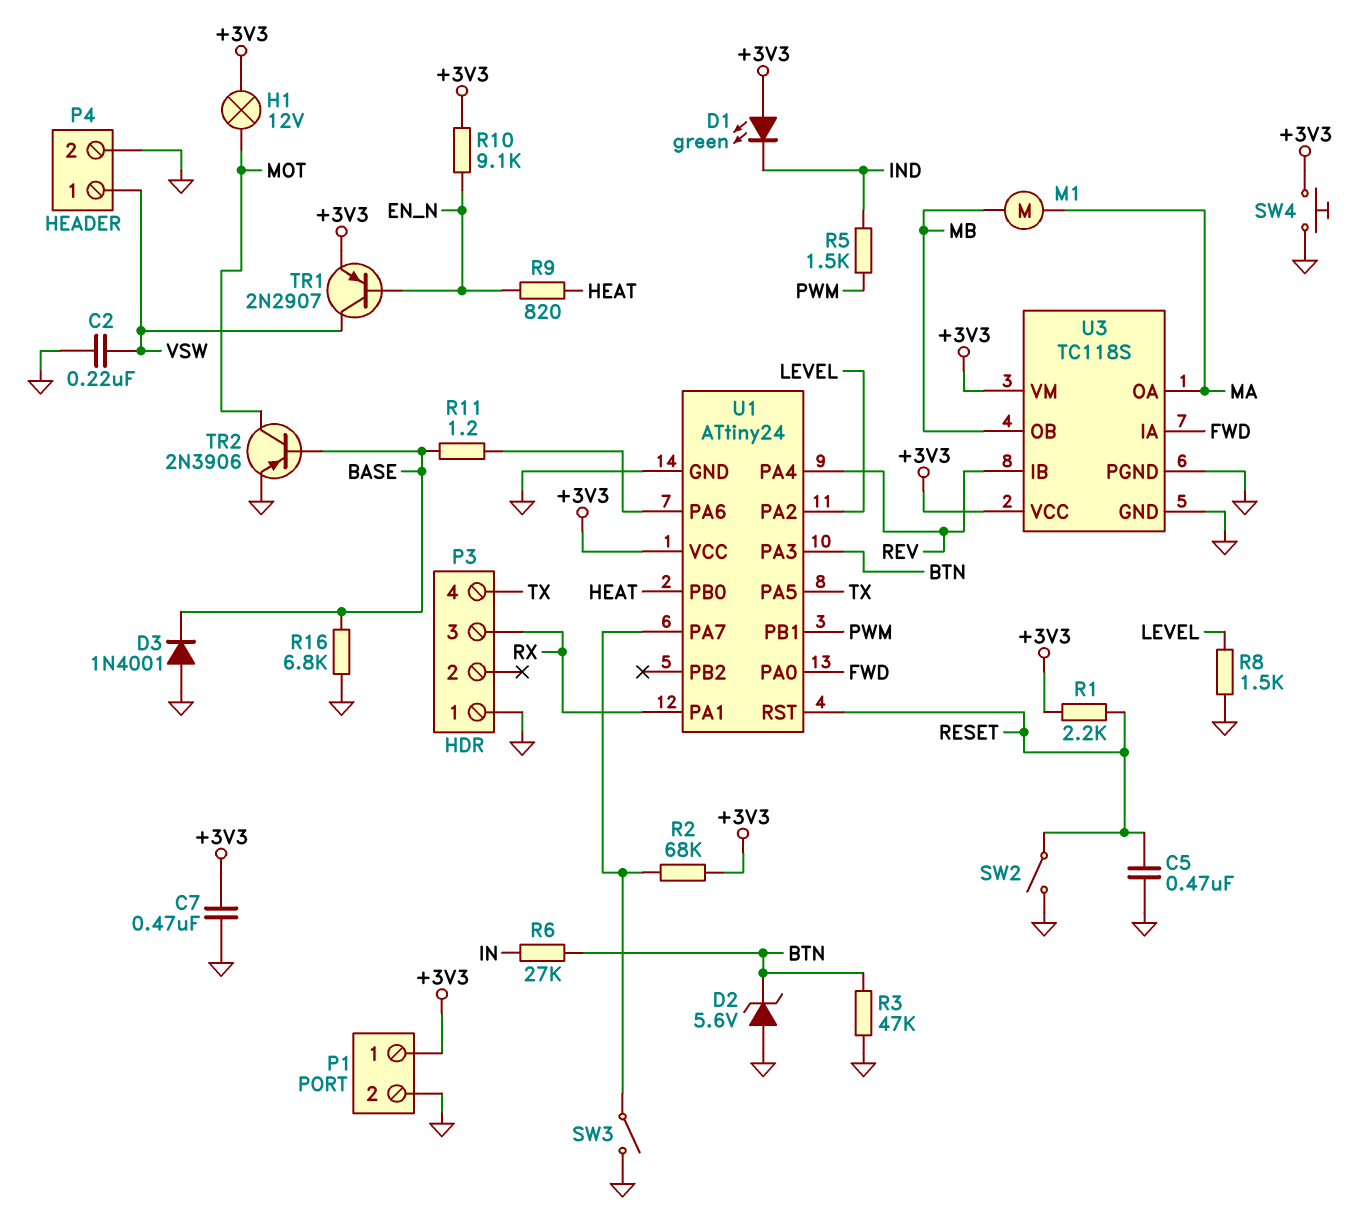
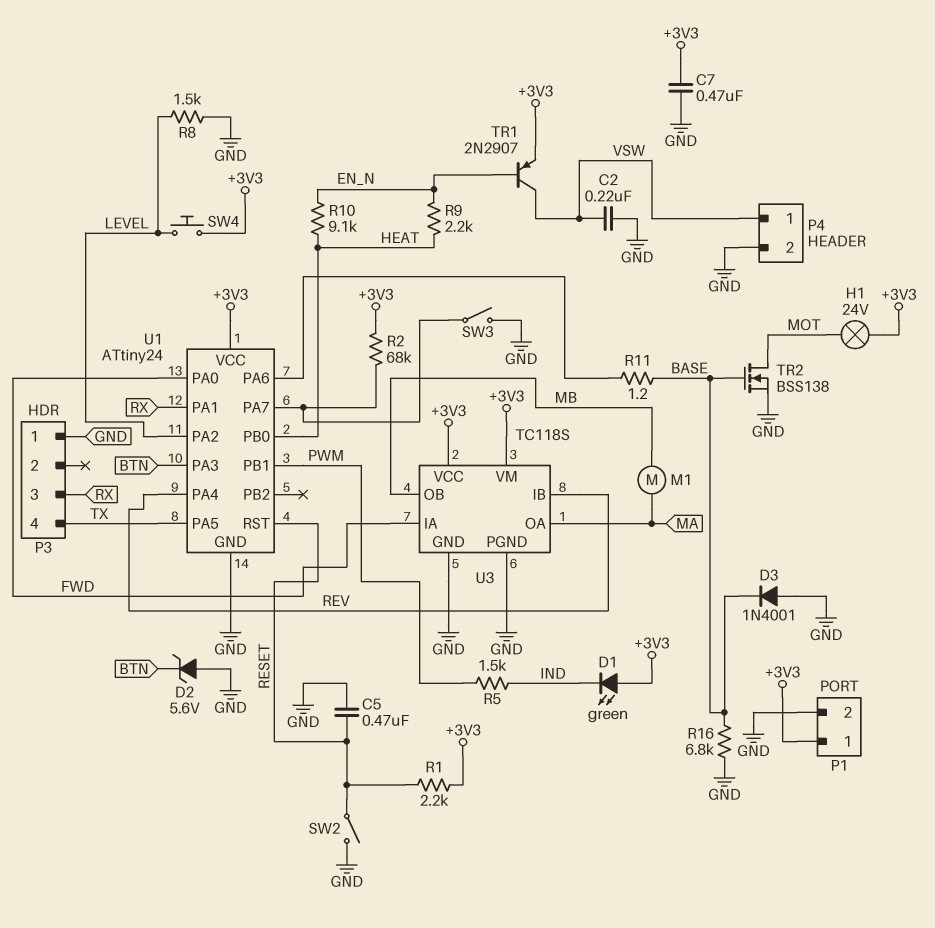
H1: lamp 12V (+3V3, MOT) -> lamp 24V (+3V3, MOT)
R3: 47k (BTN, GND) -> none
R6: 27k (BTN, IN) -> none
R9: 820 (EN_N, HEAT) -> 2.2k (EN_N, HEAT)
R10: 9.1k (+3V3, EN_N) -> 9.1k (EN_N, HEAT)
SW4: button (+3V3, GND) -> button (+3V3, LEVEL)
TR2: PNP 2N3906 (B BASE, C MOT, E GND) -> NMOS BSS138 (G BASE, D MOT, S GND)

